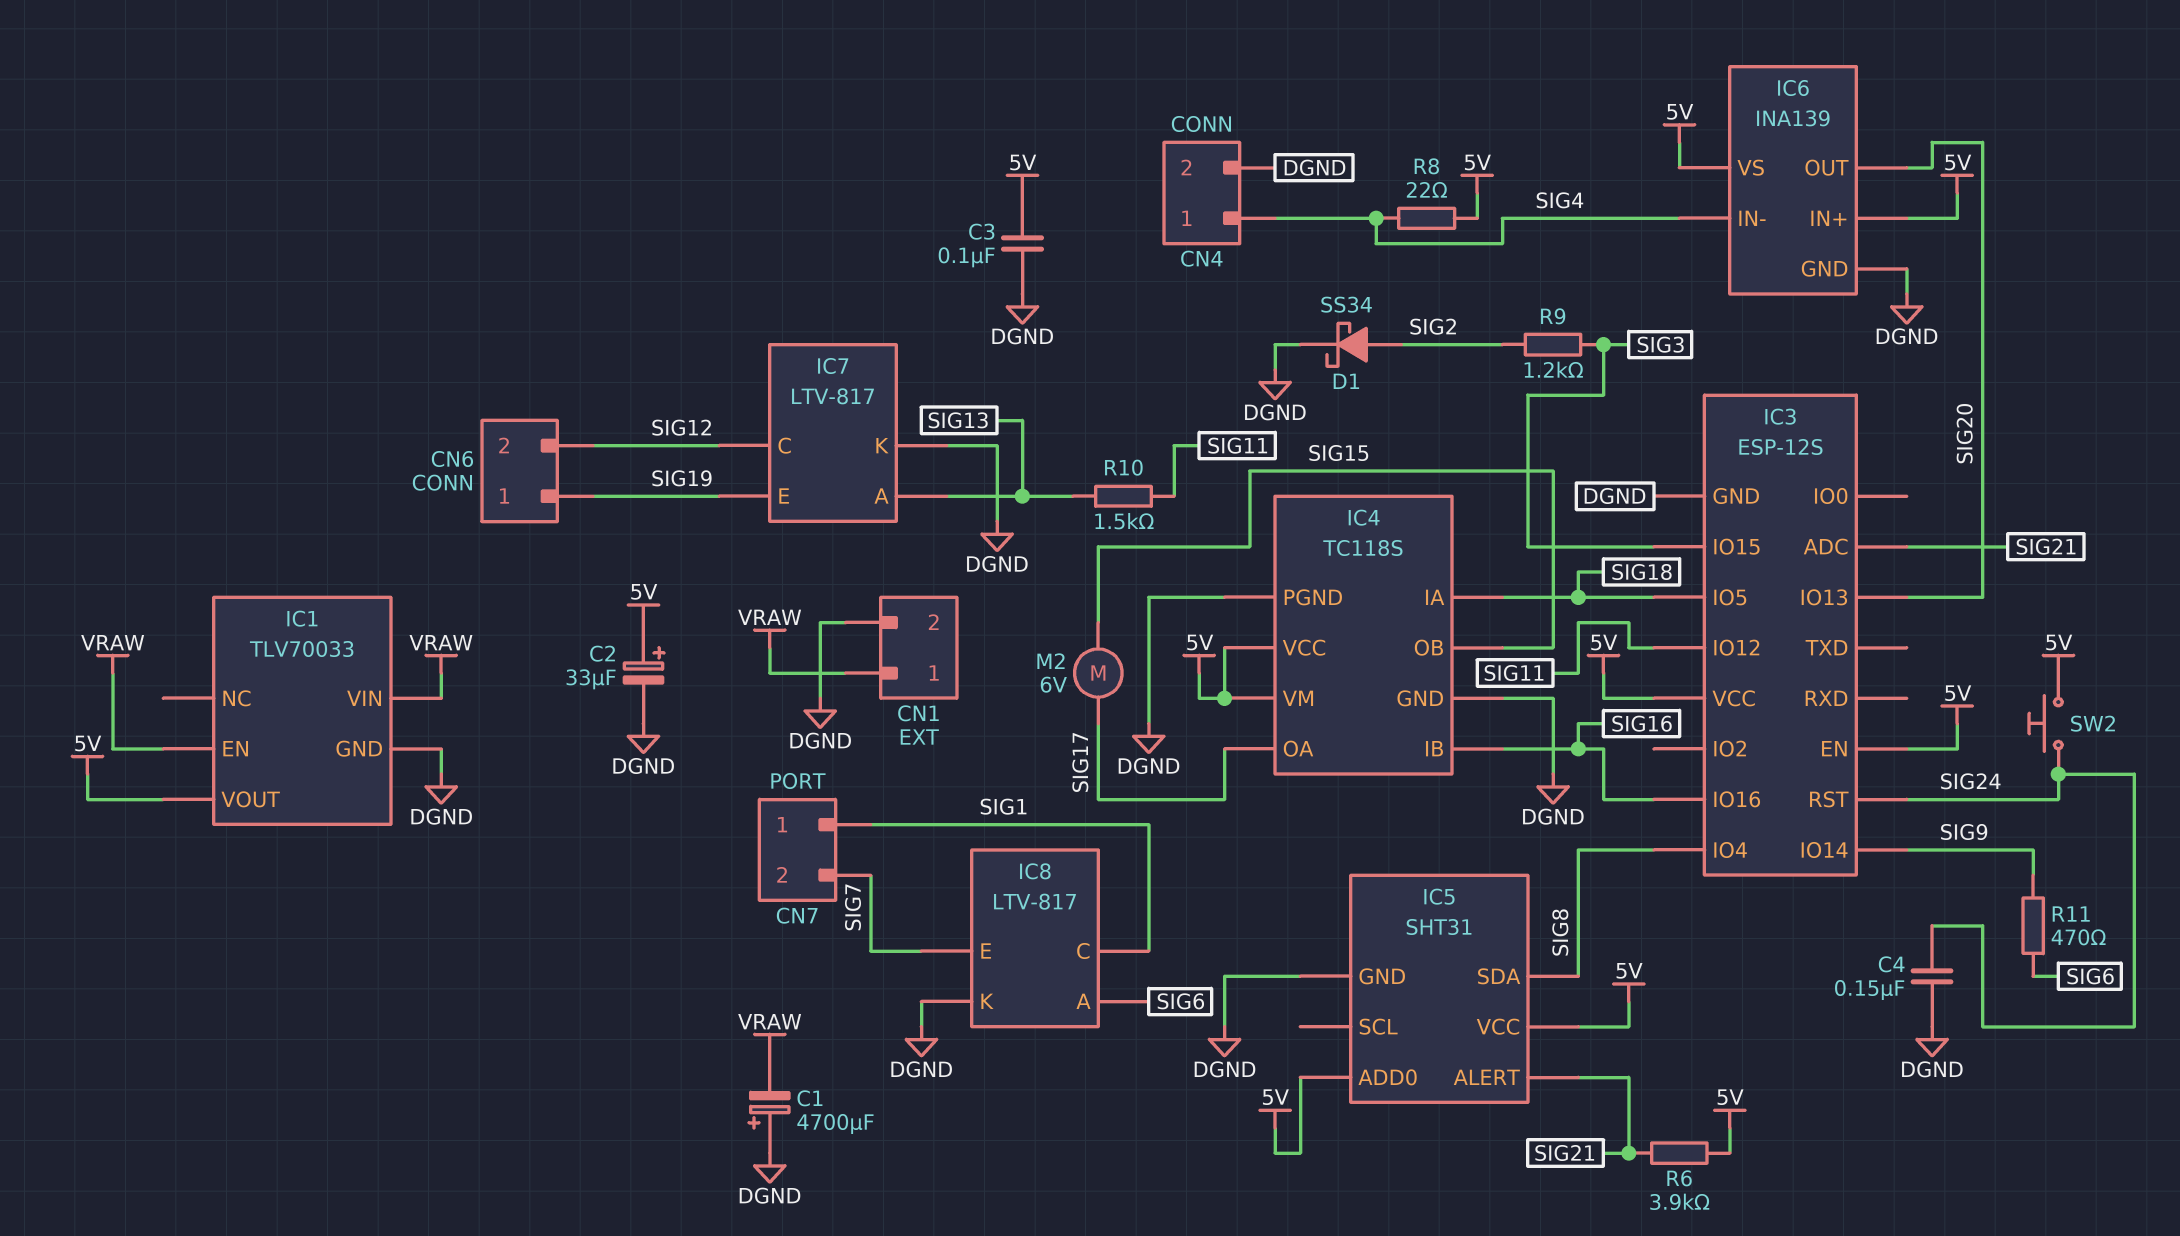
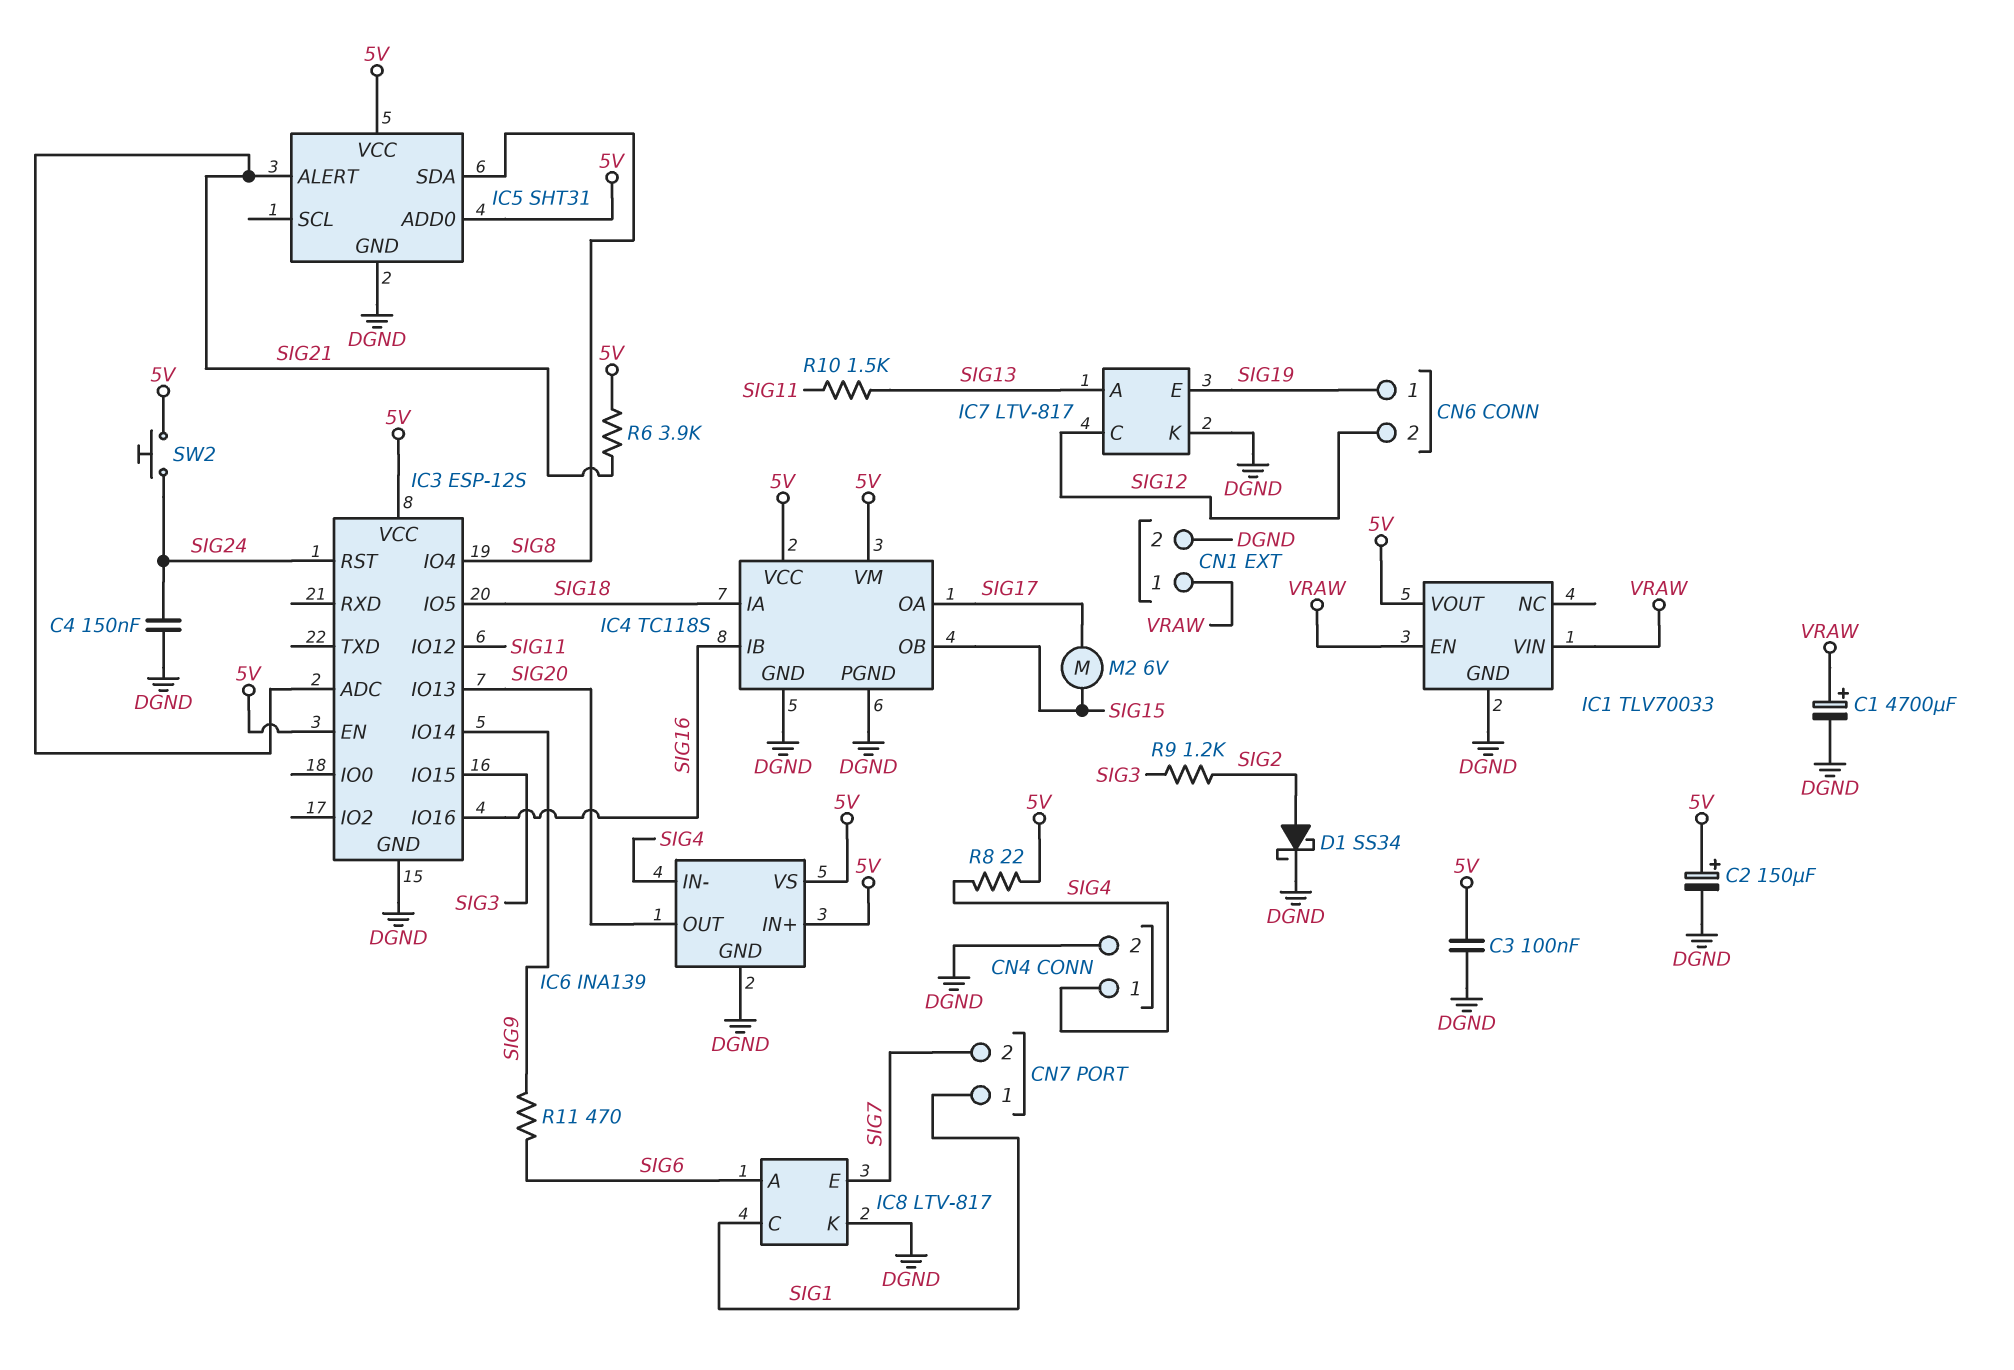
C1: 4700uF (plus DGND, minus VRAW) -> 4700uF (plus VRAW, minus DGND)
C2: 33uF (plus 5V, minus DGND) -> 150uF (plus 5V, minus DGND)

